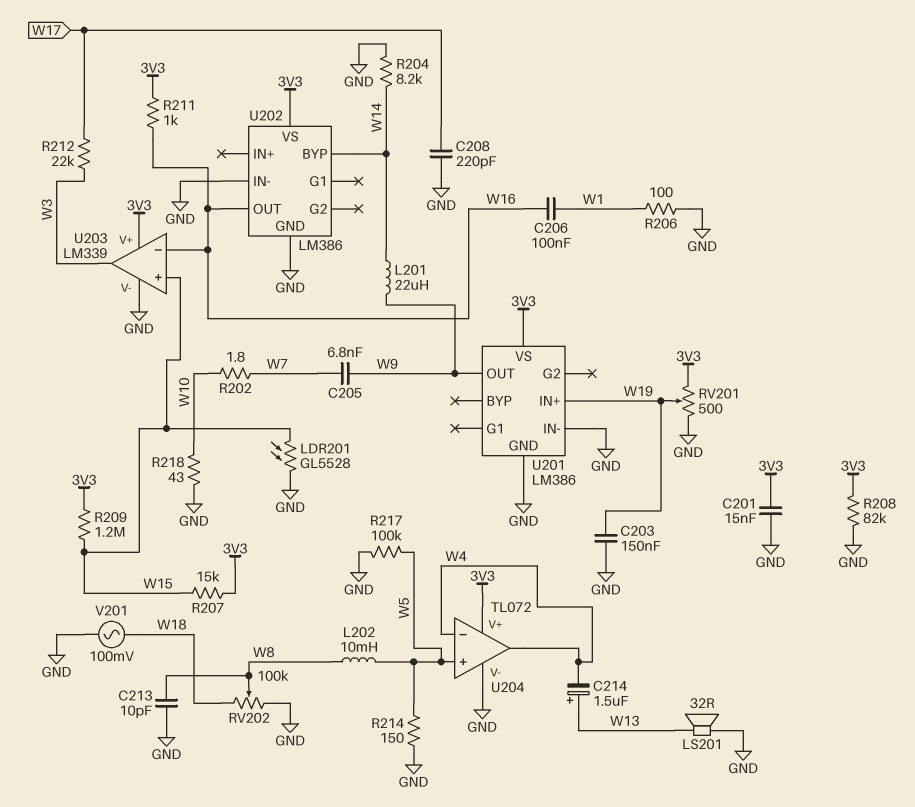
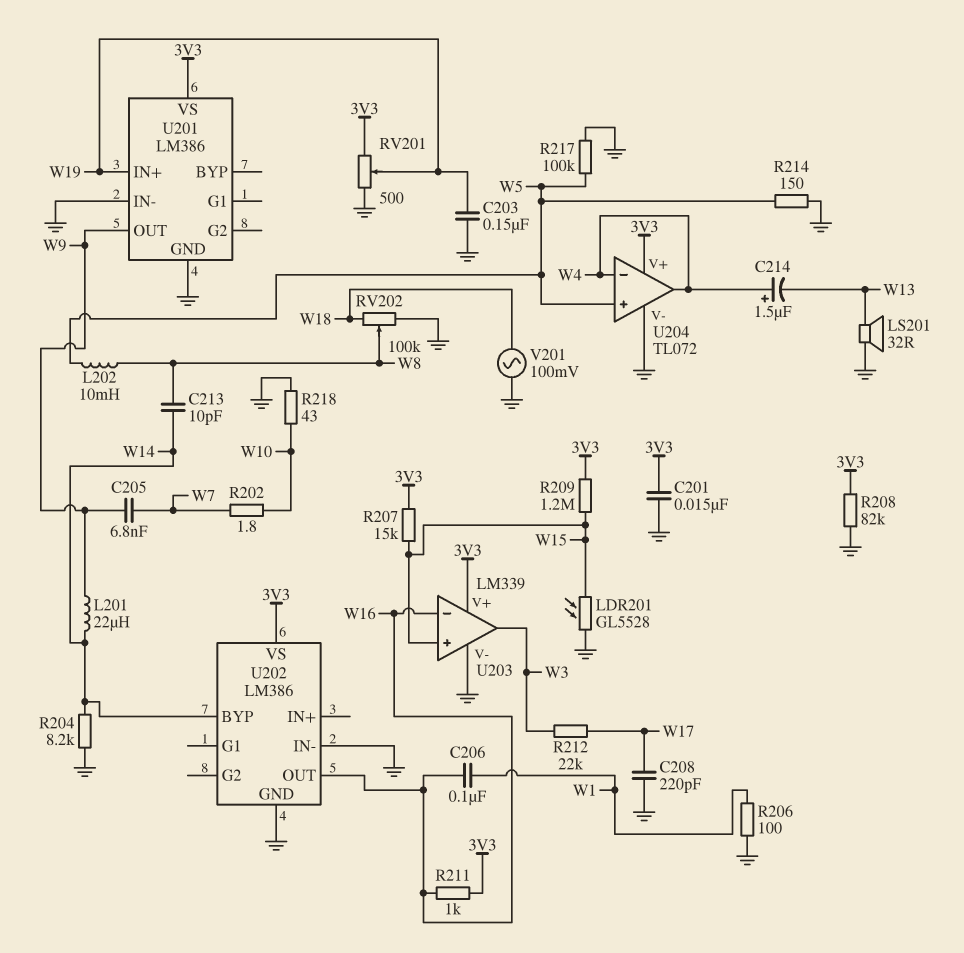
C213: 10pF (GND, W8) -> 10pF (W8, W14)
C214: 1.5uF (plus W13, minus W4) -> 1.5uF (plus W4, minus W13)

